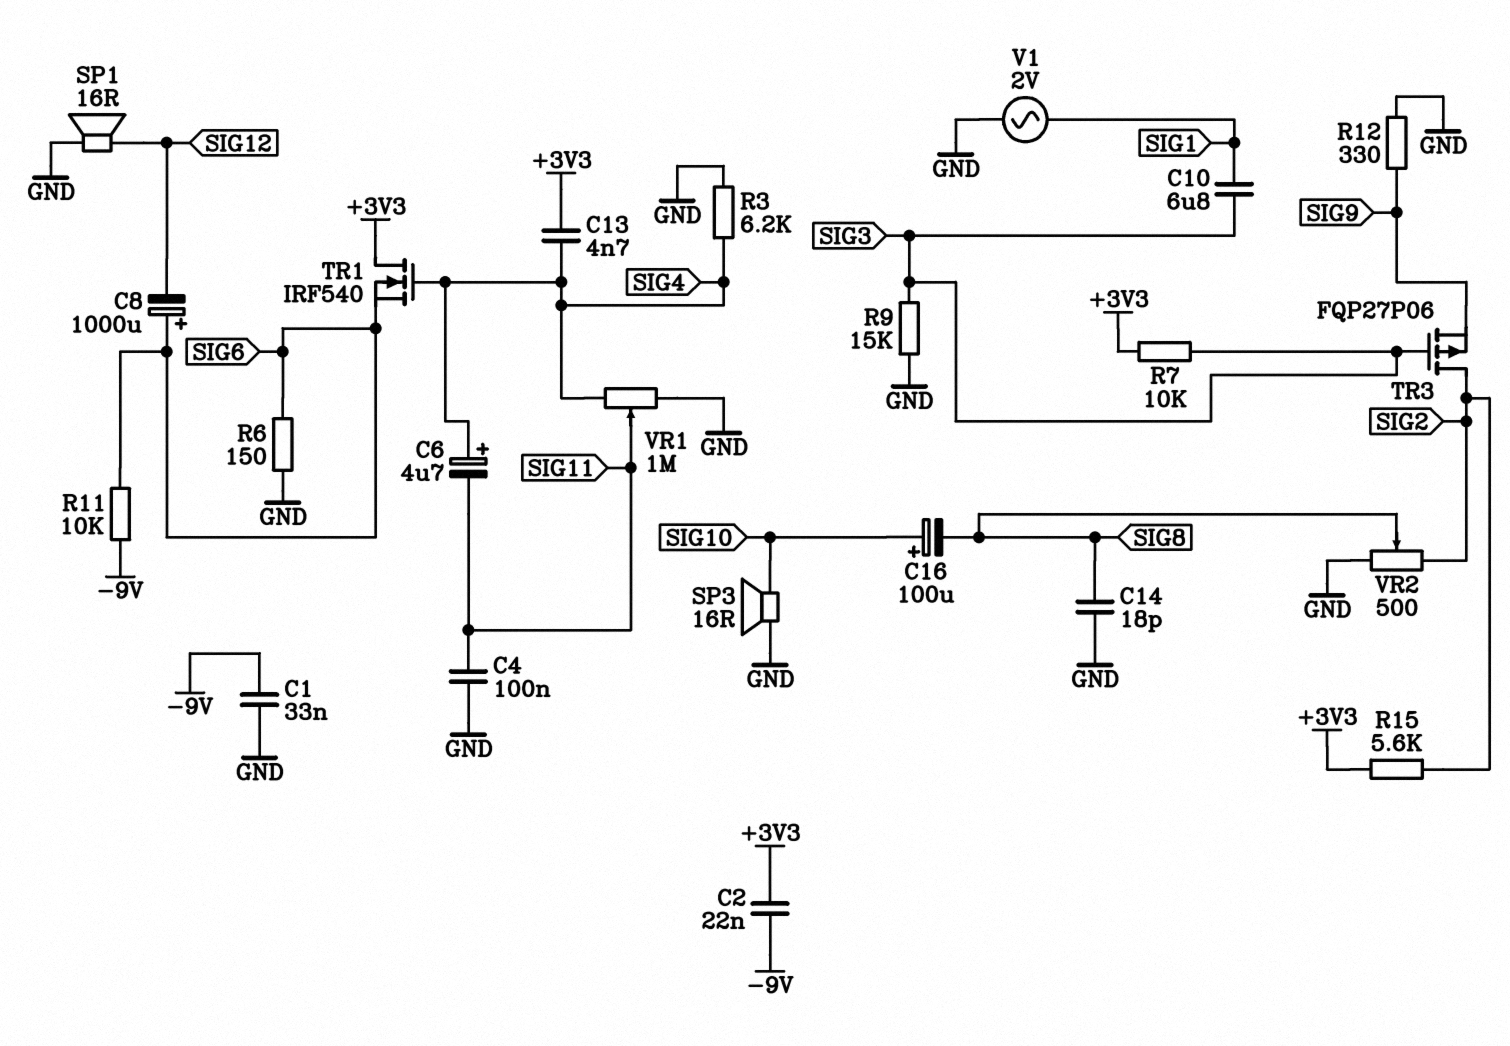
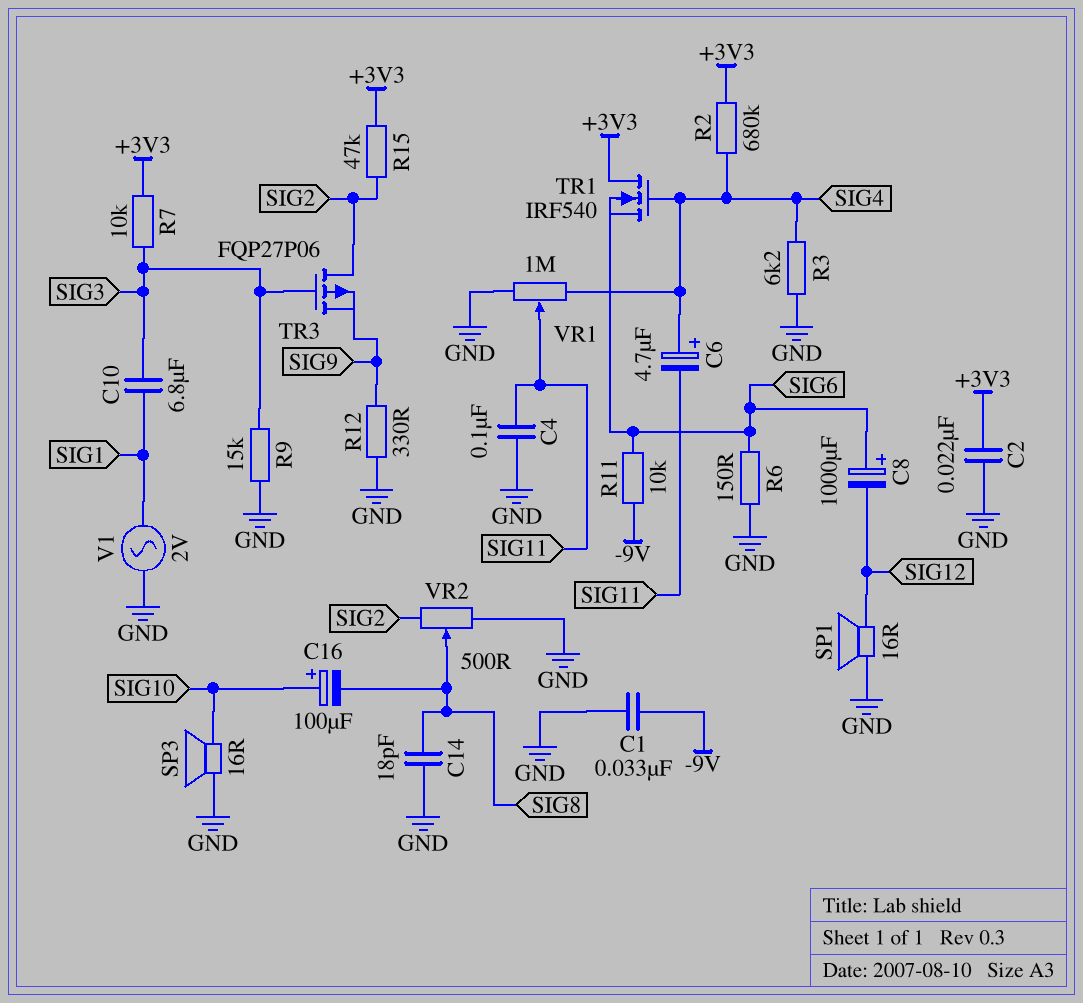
C2: 22nF (+3V3, -9V) -> 22nF (+3V3, GND)
C13: 4.7nF (+3V3, SIG4) -> none
R2: none -> 680k (+3V3, SIG4)
R15: 5.6k (+3V3, SIG2) -> 47k (+3V3, SIG2)

